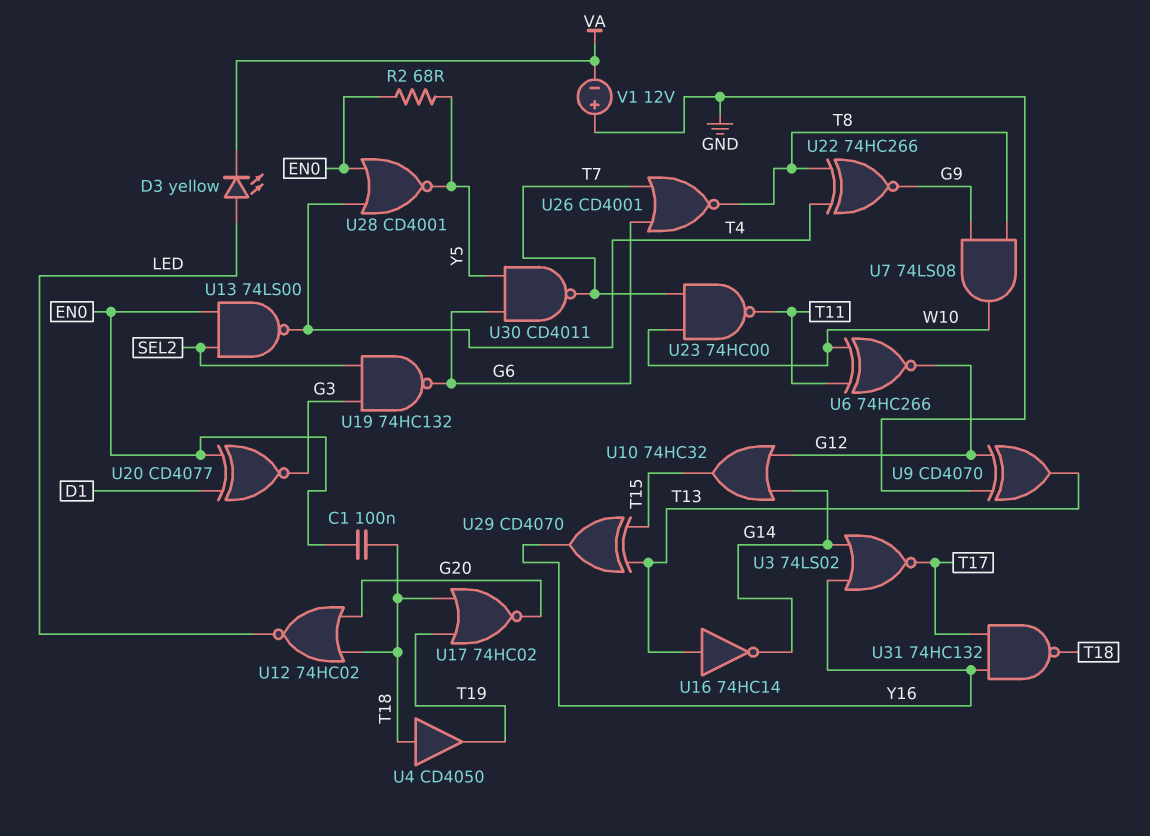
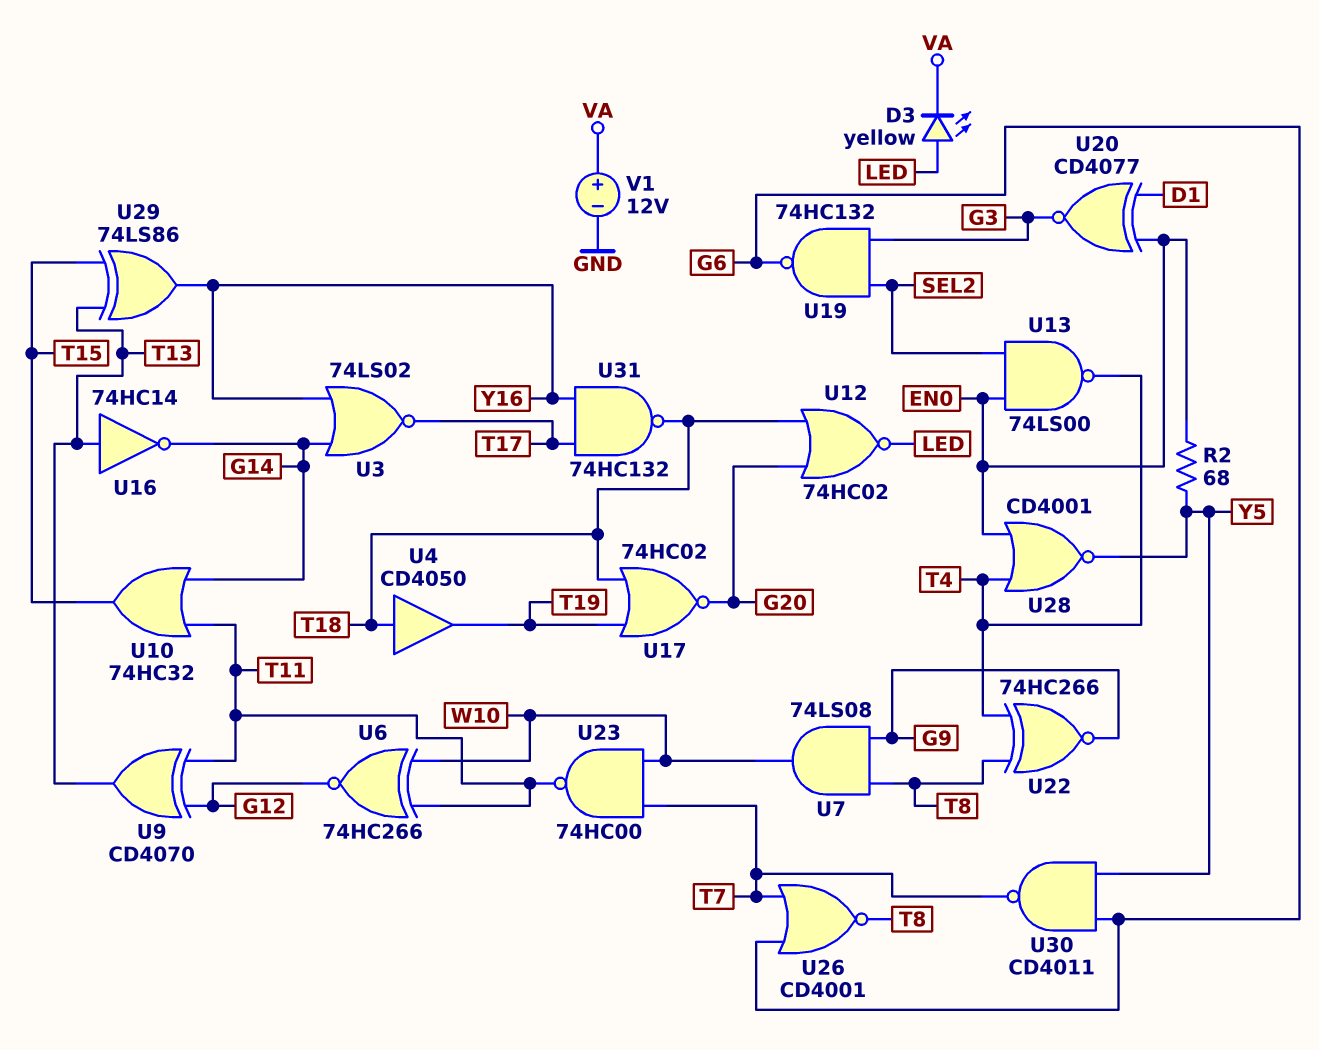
C1: 100nF (EN0, T18) -> none
U9: XOR CD4070 (in G12, in GND, out T13) -> XOR CD4070 (in G12, in T11, out T13)
U10: OR 74HC32 (in G12, in G14, out T15) -> OR 74HC32 (in G14, in T11, out T15)
U29: XOR CD4070 (in T13, in T15, out Y16) -> XOR 74LS86 (in T13, in T15, out Y16)
V1: 12V (plus GND, minus VA) -> 12V (plus VA, minus GND)

